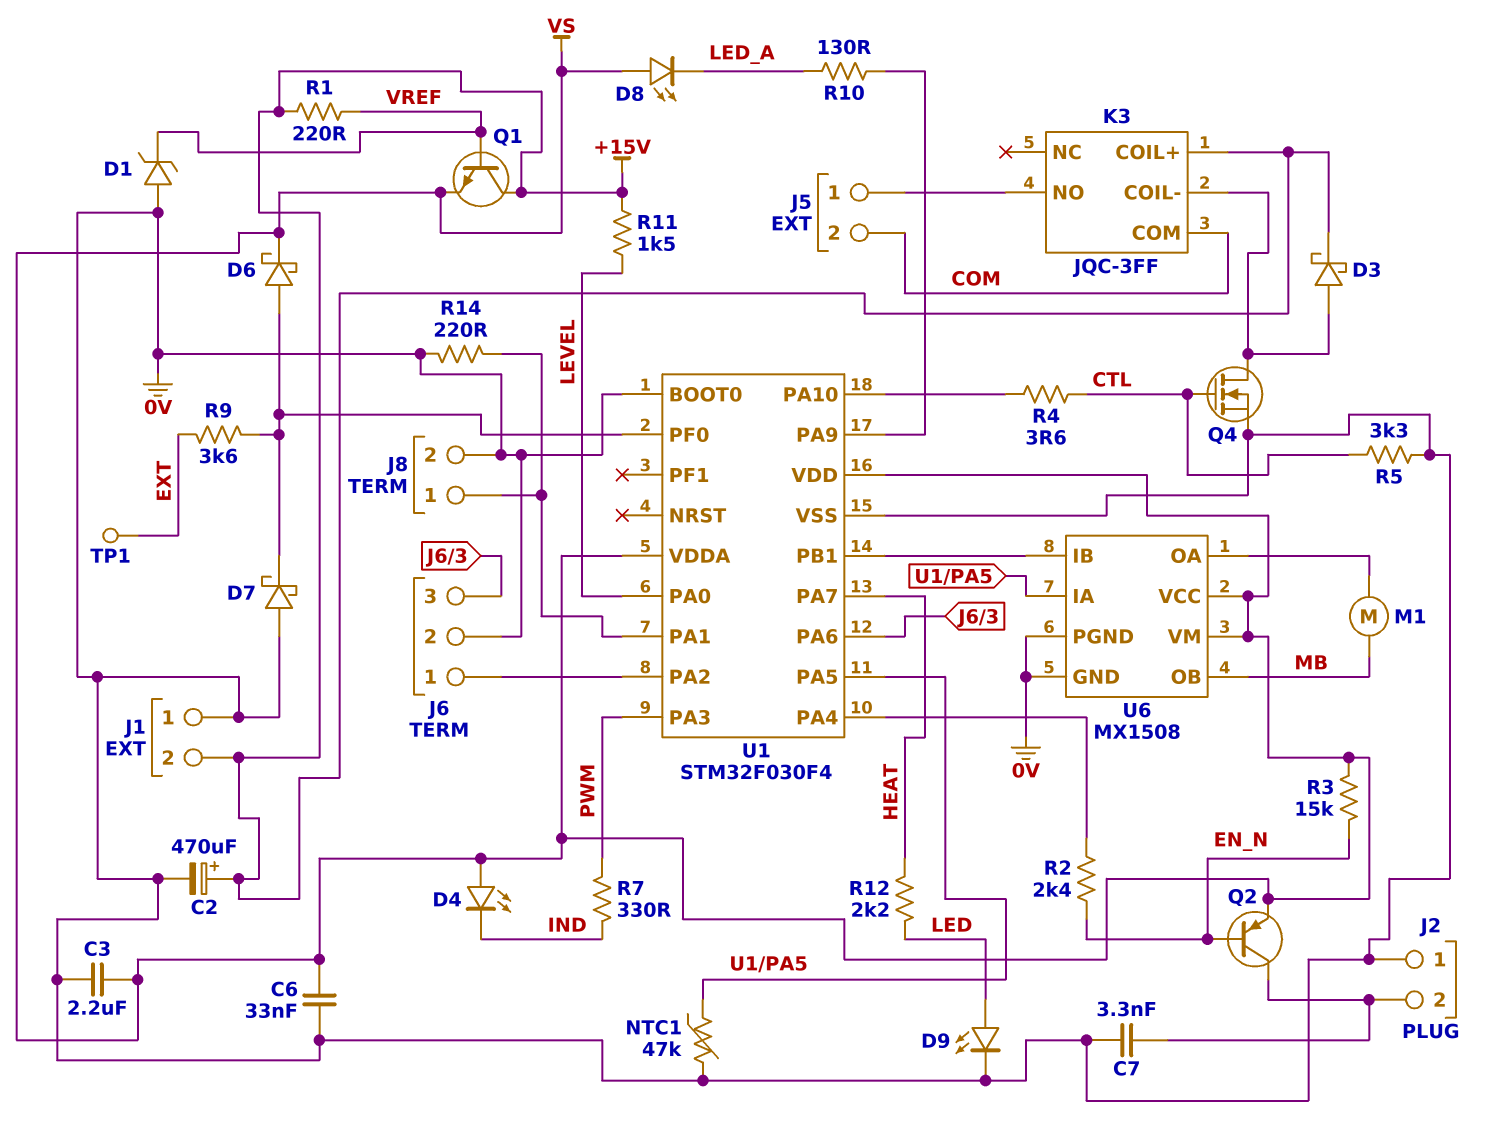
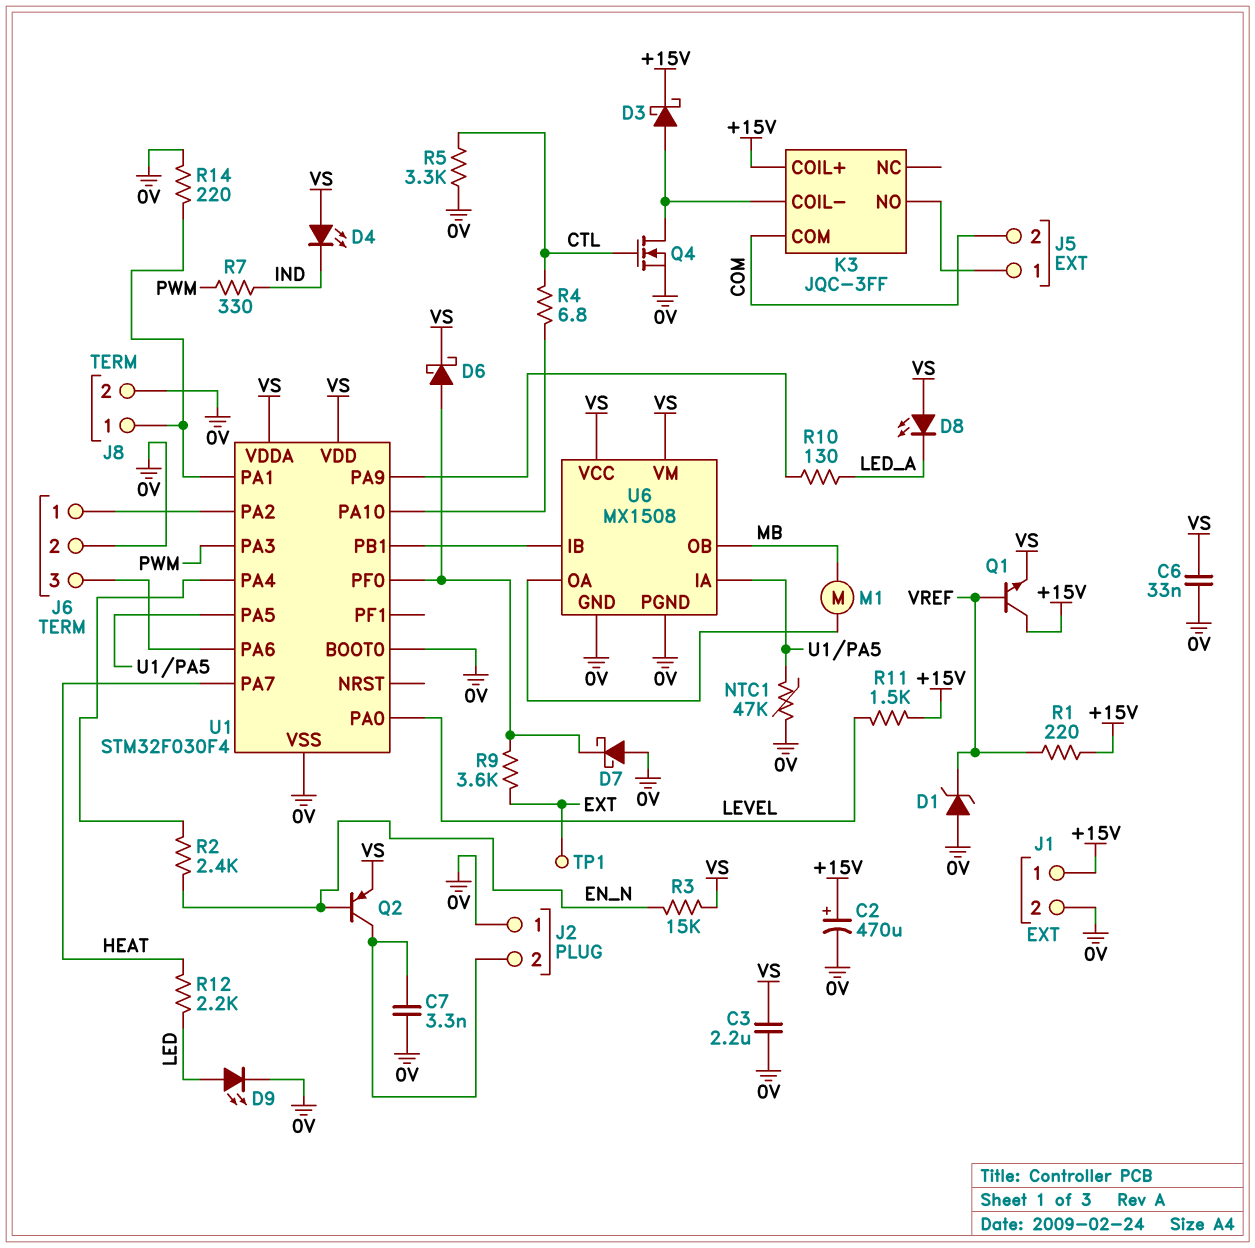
J1 pin 1: 0V -> +15V
J1 pin 2: +15V -> 0V
R4: 3.6 (CTL, U1/PA10) -> 6.8 (CTL, U1/PA10)

